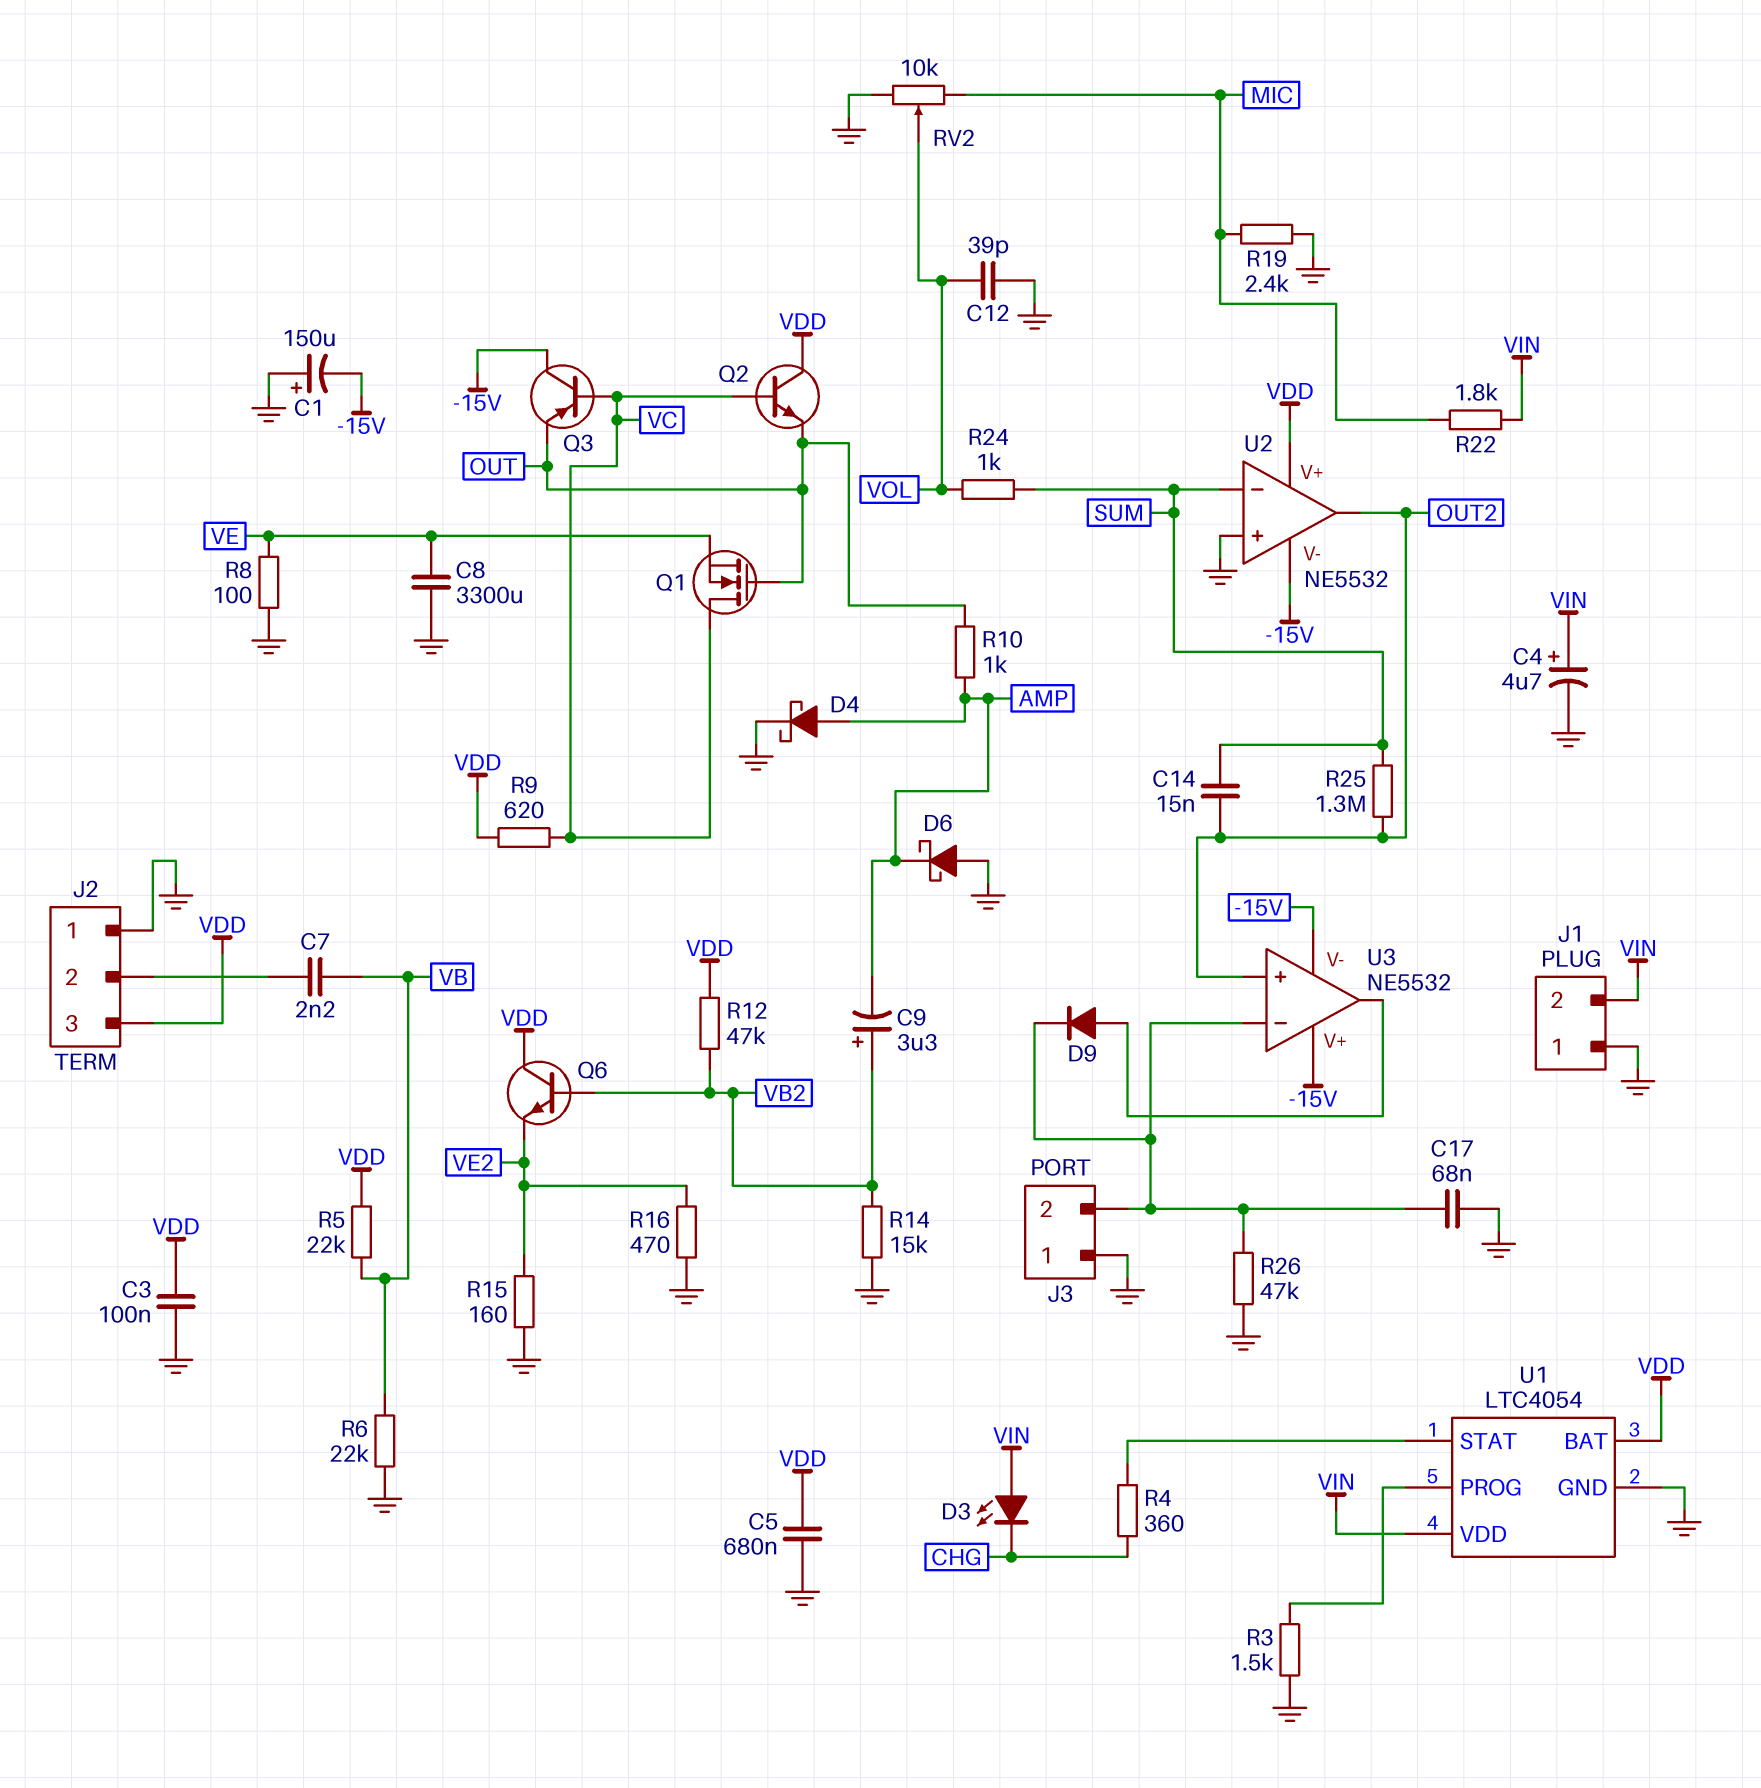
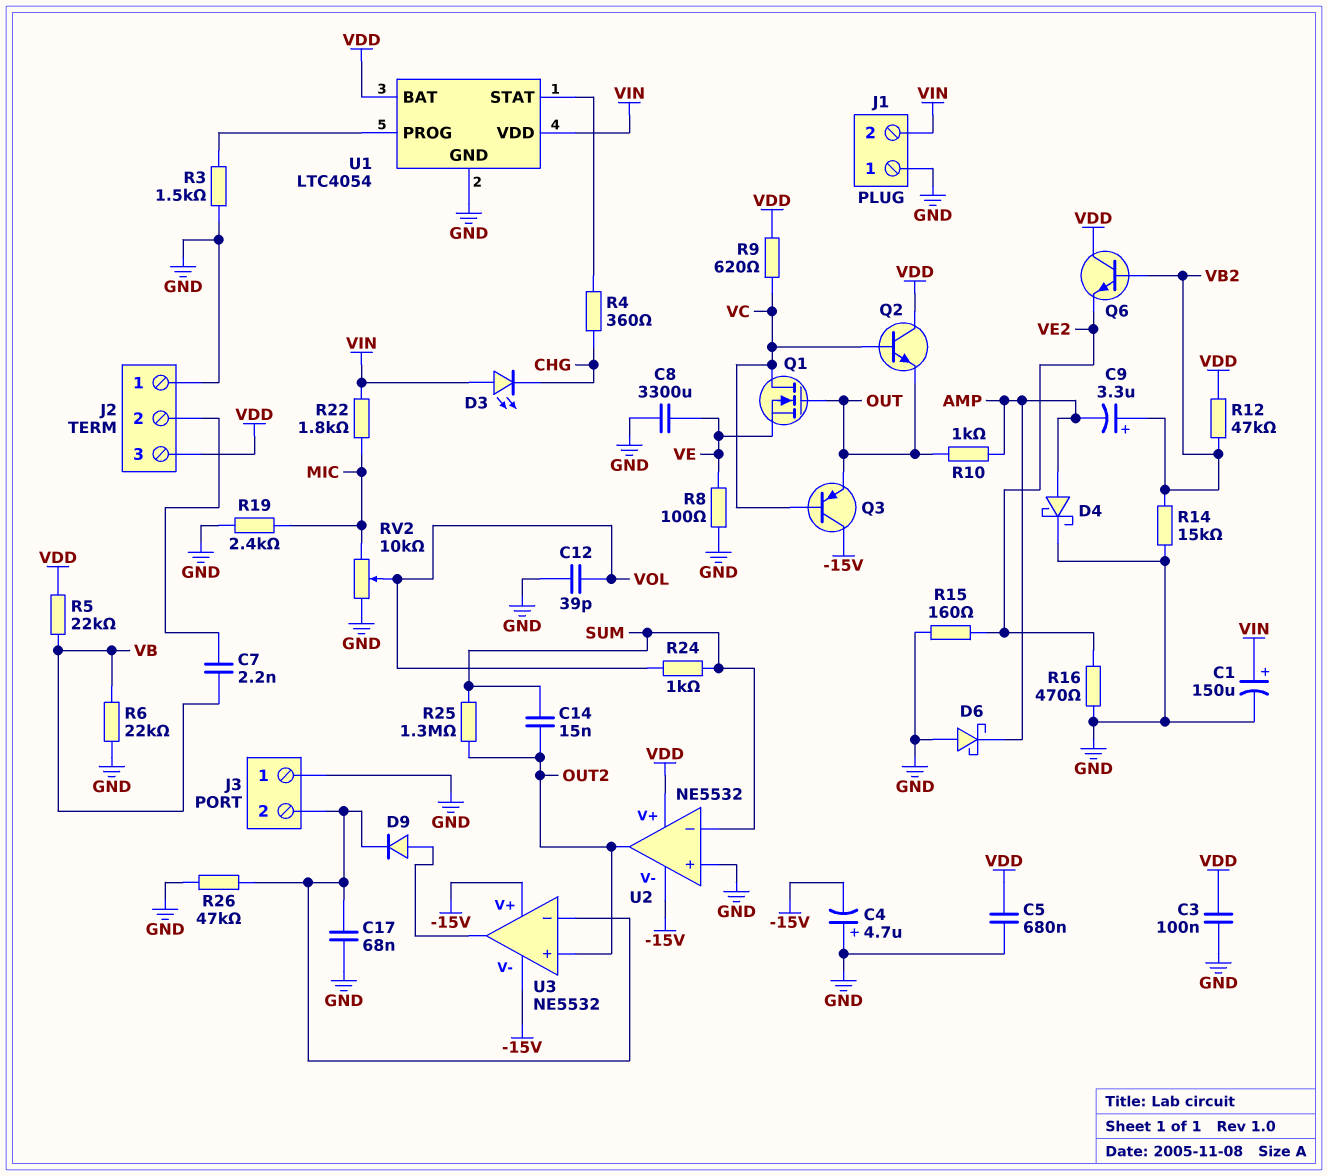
C1: 150uF (plus GND, minus -15V) -> 150uF (plus VIN, minus GND)
C4: 4.7uF (plus VIN, minus GND) -> 4.7uF (plus GND, minus -15V)

